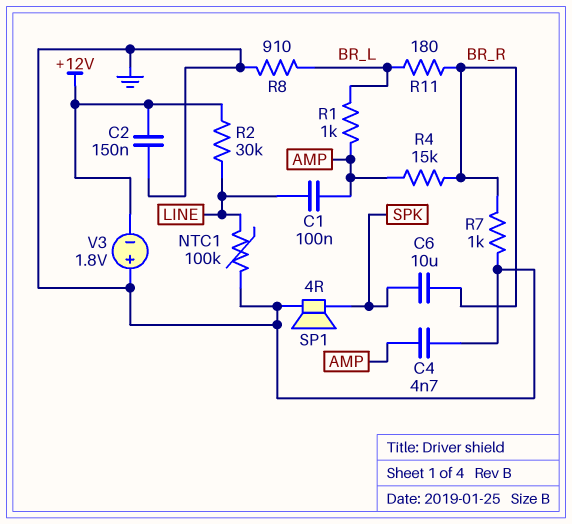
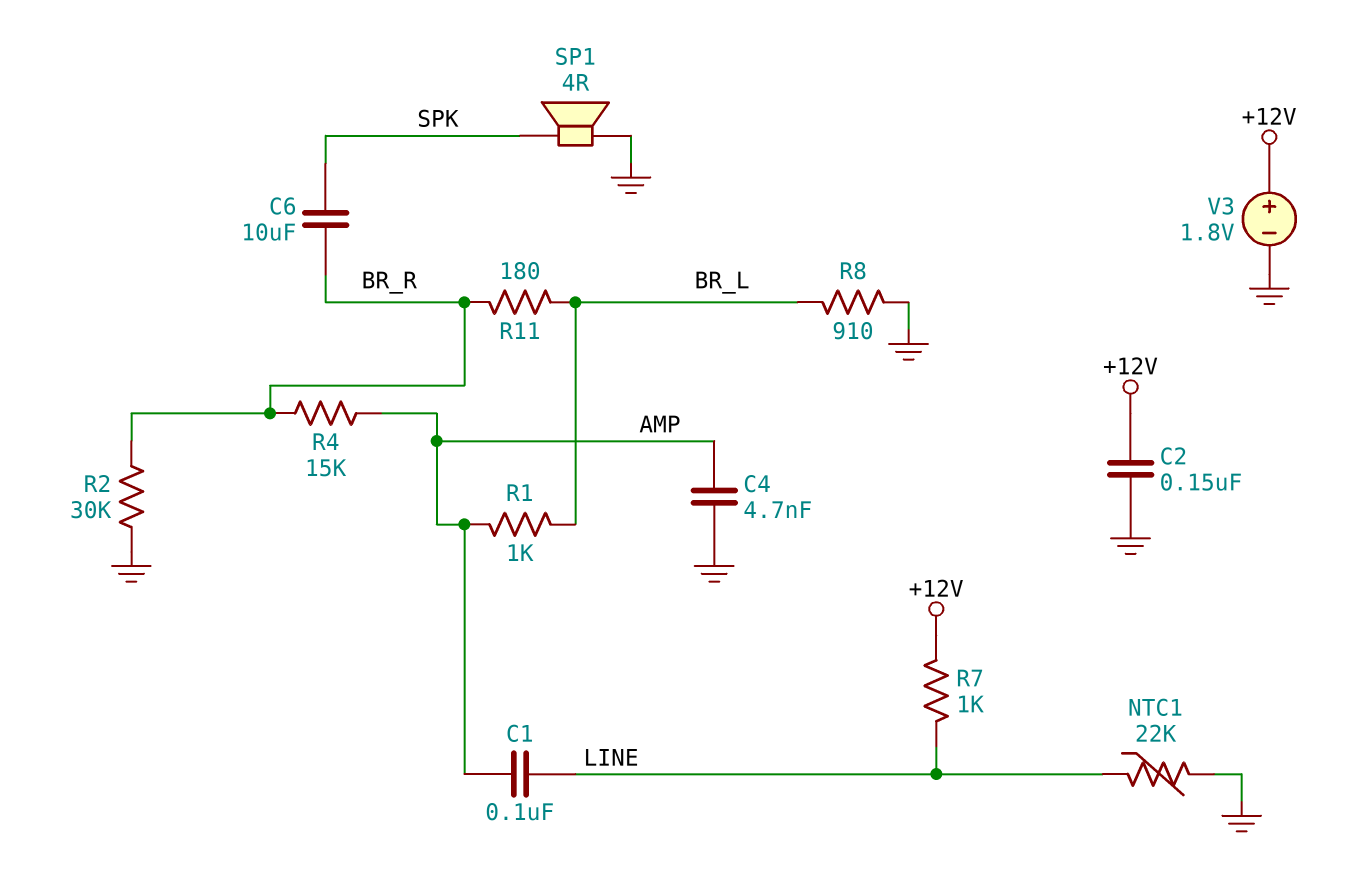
NTC1: 100k (GND, LINE) -> 22k (GND, LINE)
R2: 30k (+12V, LINE) -> 30k (BR_R, GND)
R7: 1k (BR_R, GND) -> 1k (+12V, LINE)
V3: 1.8V (plus GND, minus +12V) -> 1.8V (plus +12V, minus GND)

